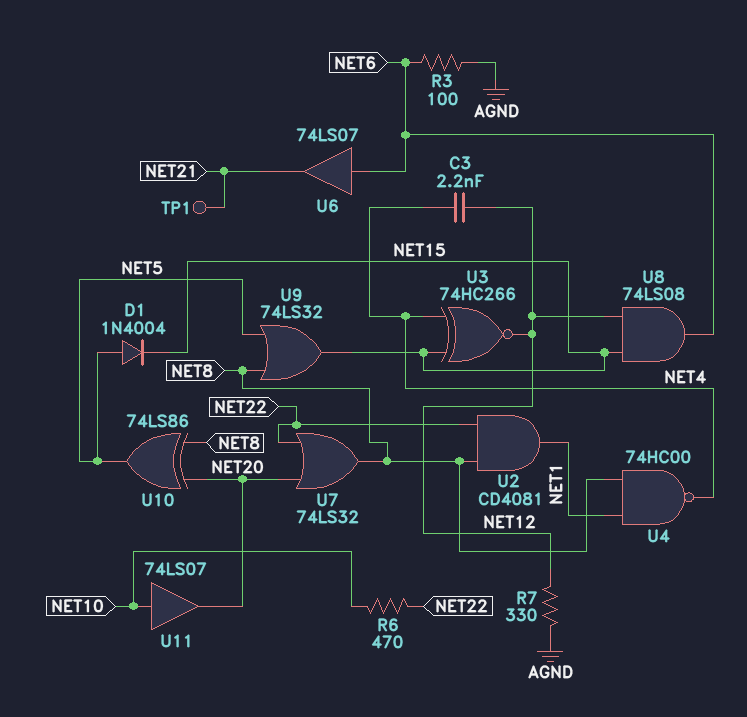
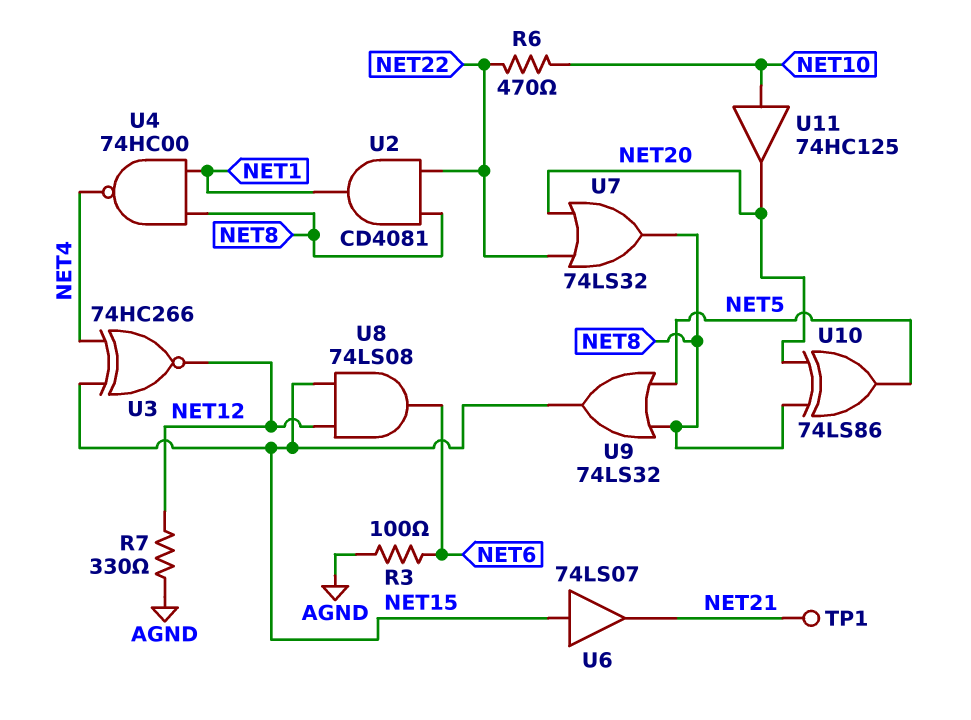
C3: 2.2nF (NET4, NET12) -> none
D1: diode 1N4004 (A NET5, K NET15) -> none
U6: buffer 74LS07 (in NET6, out NET21) -> buffer 74LS07 (in NET15, out NET21)
U11: buffer 74LS07 (in NET10, out NET20) -> buffer 74HC125 (in NET10, out NET20)

